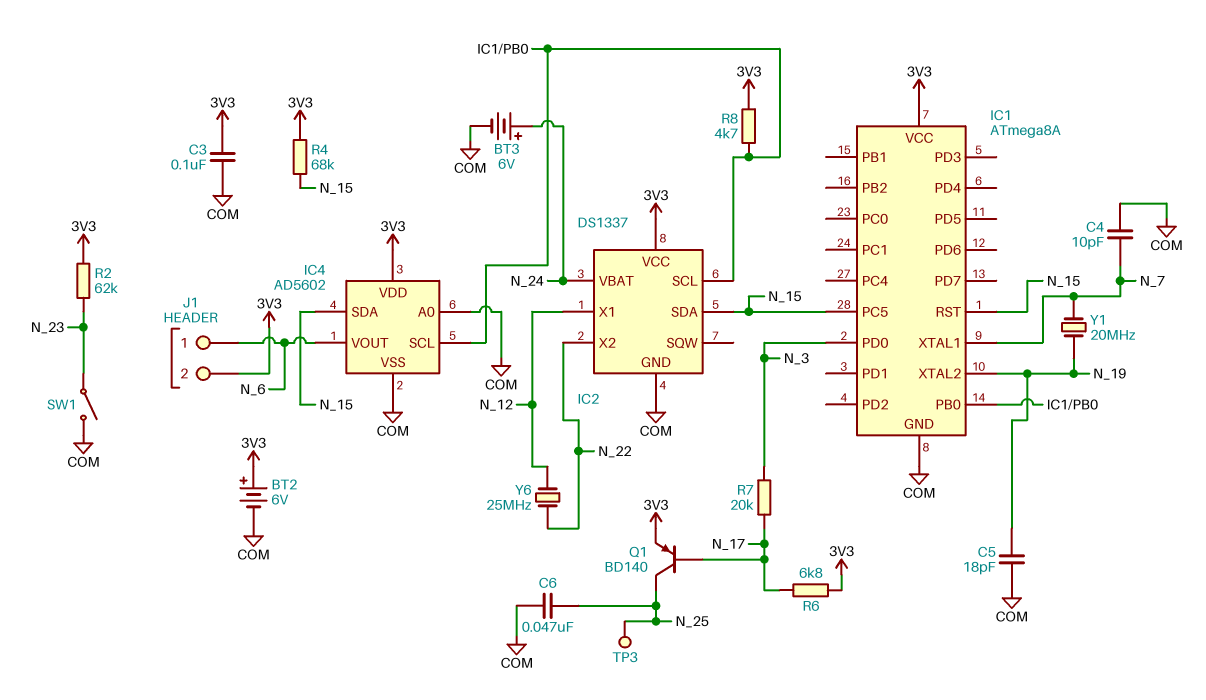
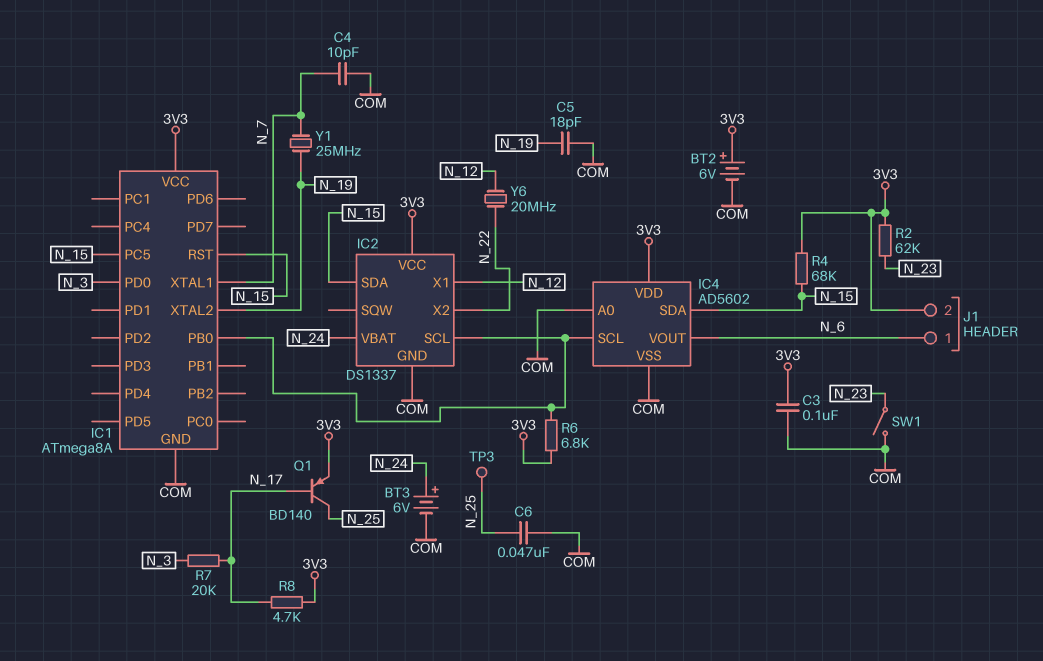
R6: 6.8k (3V3, N_17) -> 6.8k (3V3, IC1/PB0)
R8: 4.7k (3V3, IC1/PB0) -> 4.7k (3V3, N_17)
Y1: 20MHz (N_7, N_19) -> 25MHz (N_7, N_19)
Y6: 25MHz (N_12, N_22) -> 20MHz (N_12, N_22)

